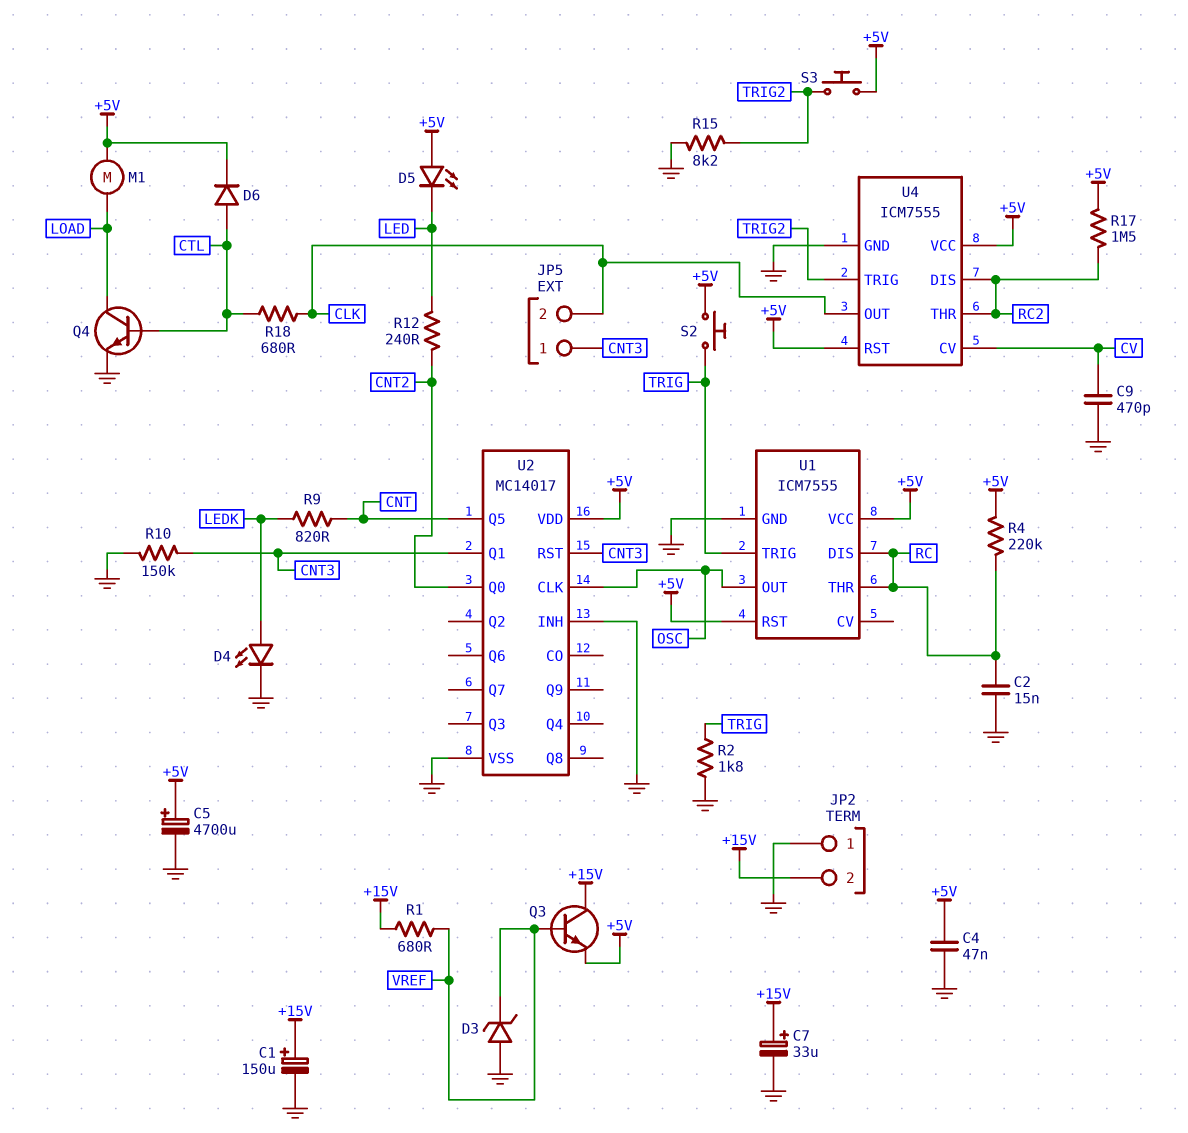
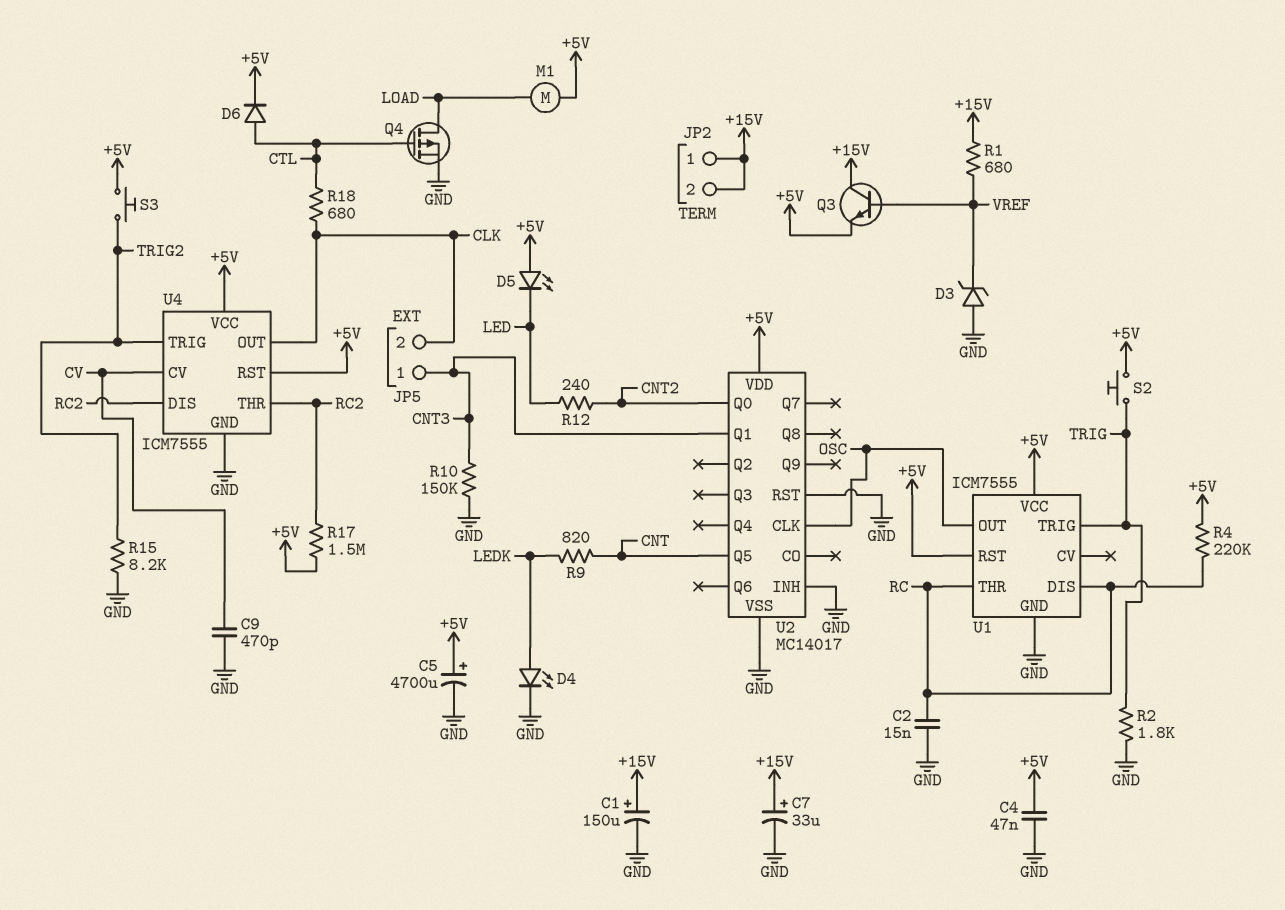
JP2 pin 1: GND -> +15V
Q4: NPN (B CTL, C LOAD, E GND) -> PMOS (G CTL, D LOAD, S GND)
U2 pin RST: CNT3 -> GND

